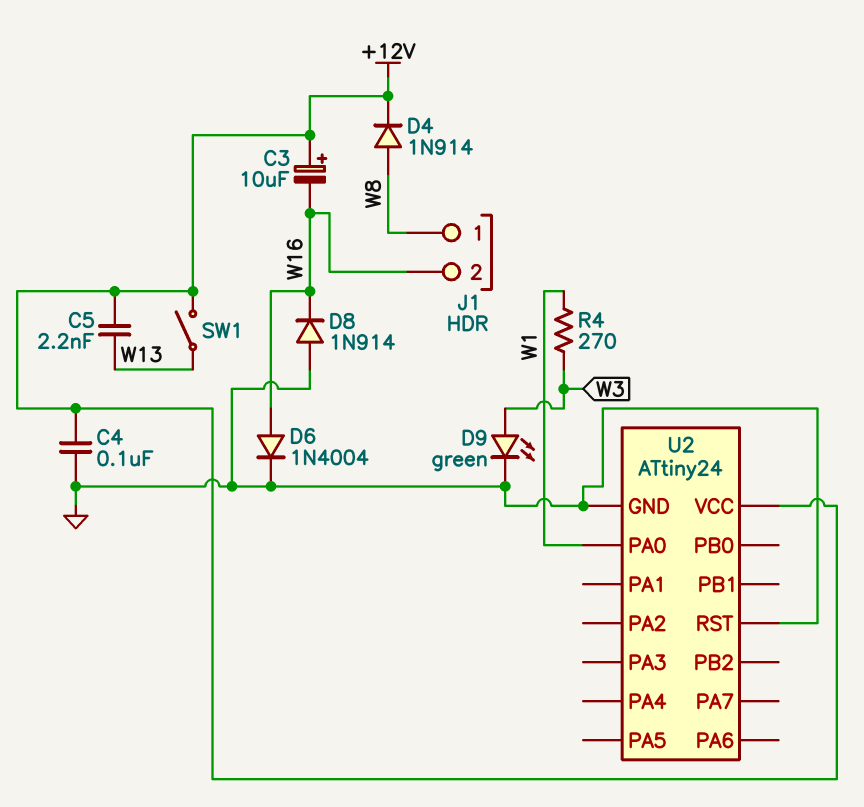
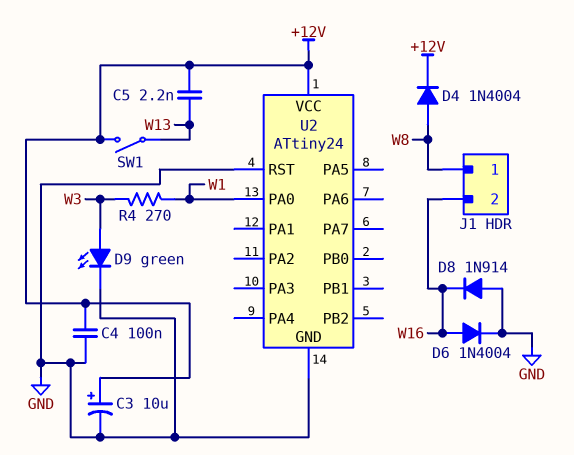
C3: 10uF (plus +12V, minus W16) -> 10uF (plus +12V, minus GND)
D4: diode 1N914 (A W8, K +12V) -> diode 1N4004 (A W8, K +12V)

